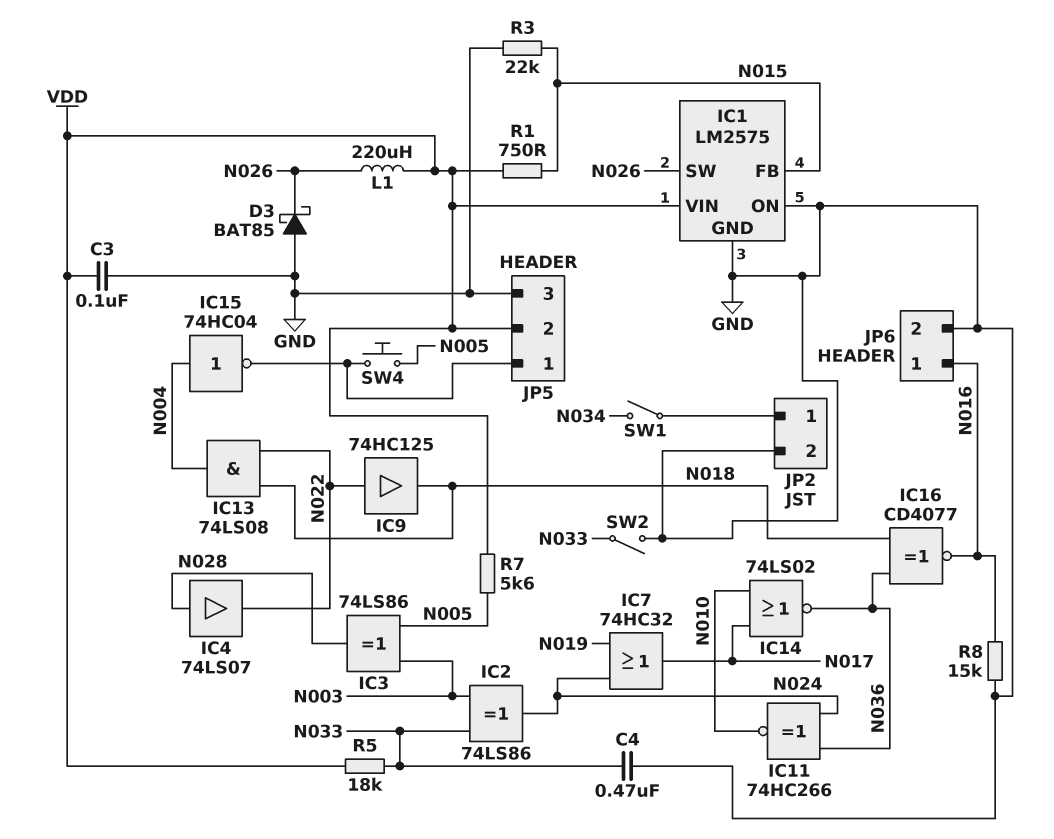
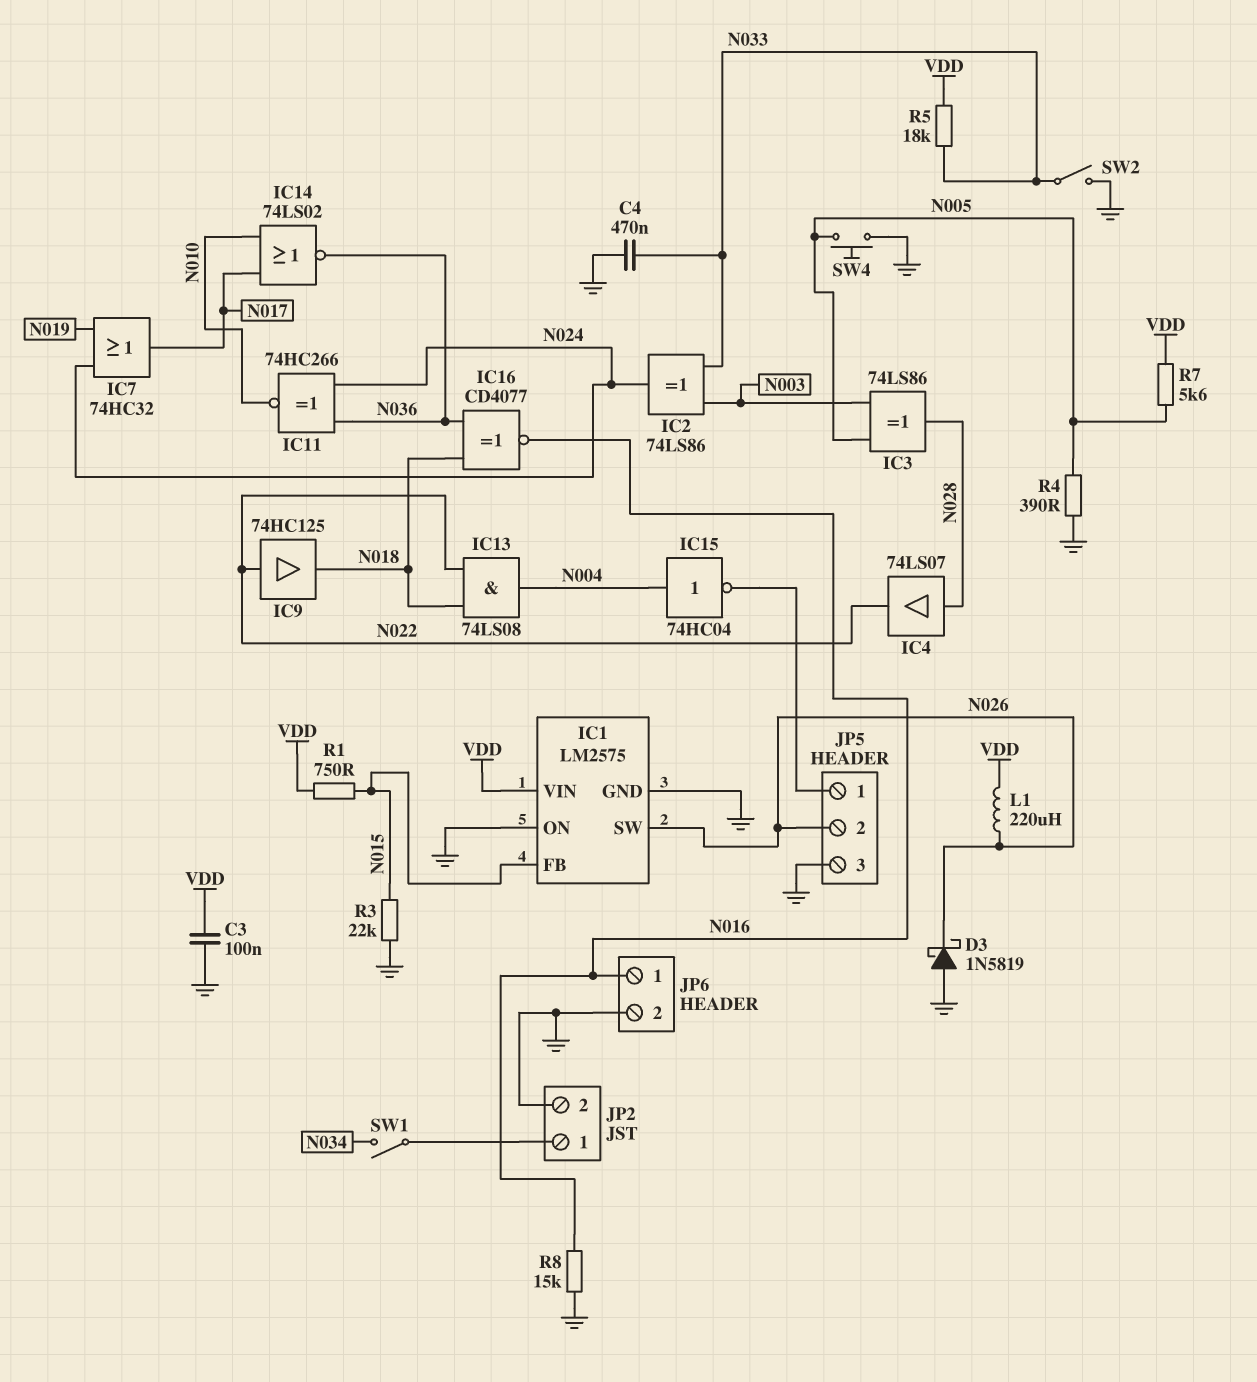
D3: schottky BAT85 (A GND, K N026) -> schottky 1N5819 (A GND, K N026)
JP5 pin 2: VDD -> N026
R4: none -> 390 (GND, N005)
SW4: button (JP5/1, N005) -> button (GND, N005)

